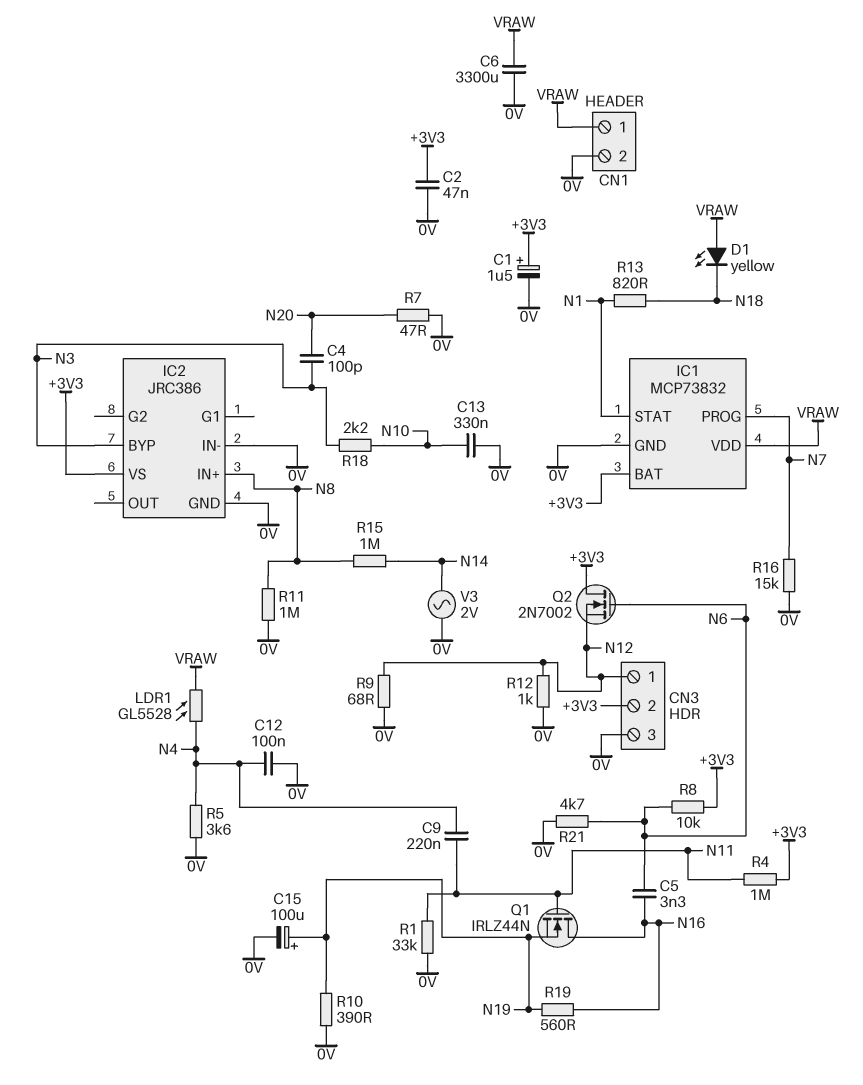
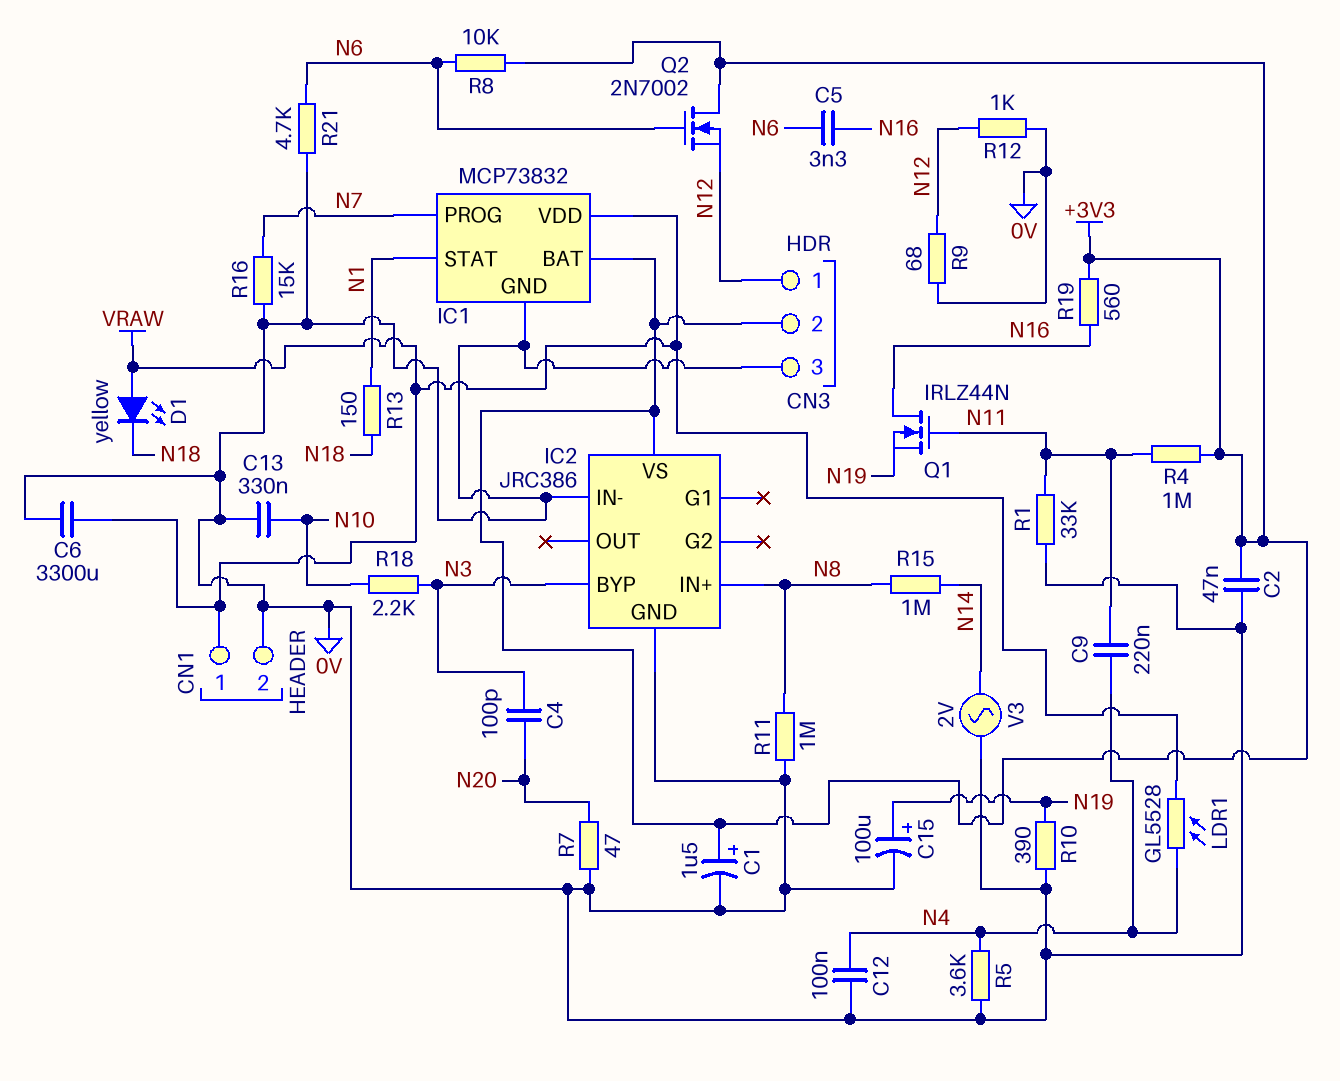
R13: 820 (N1, N18) -> 150 (N1, N18)
R19: 560 (N16, N19) -> 560 (+3V3, N16)

